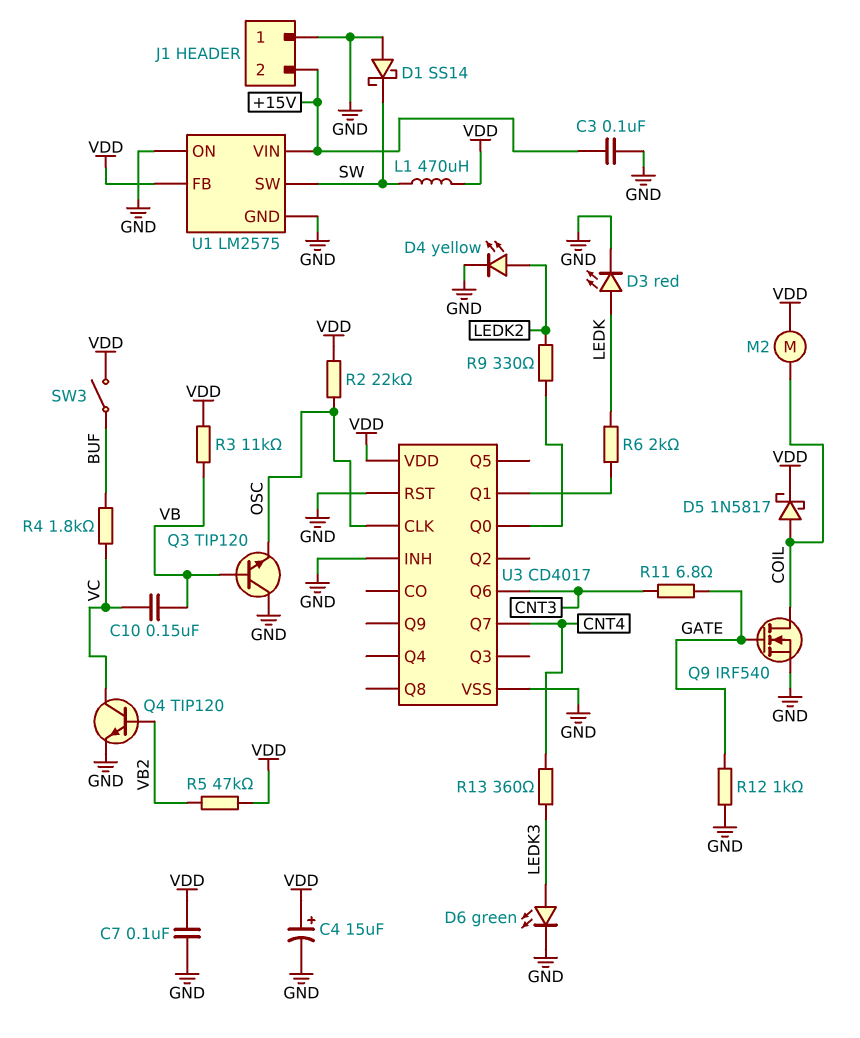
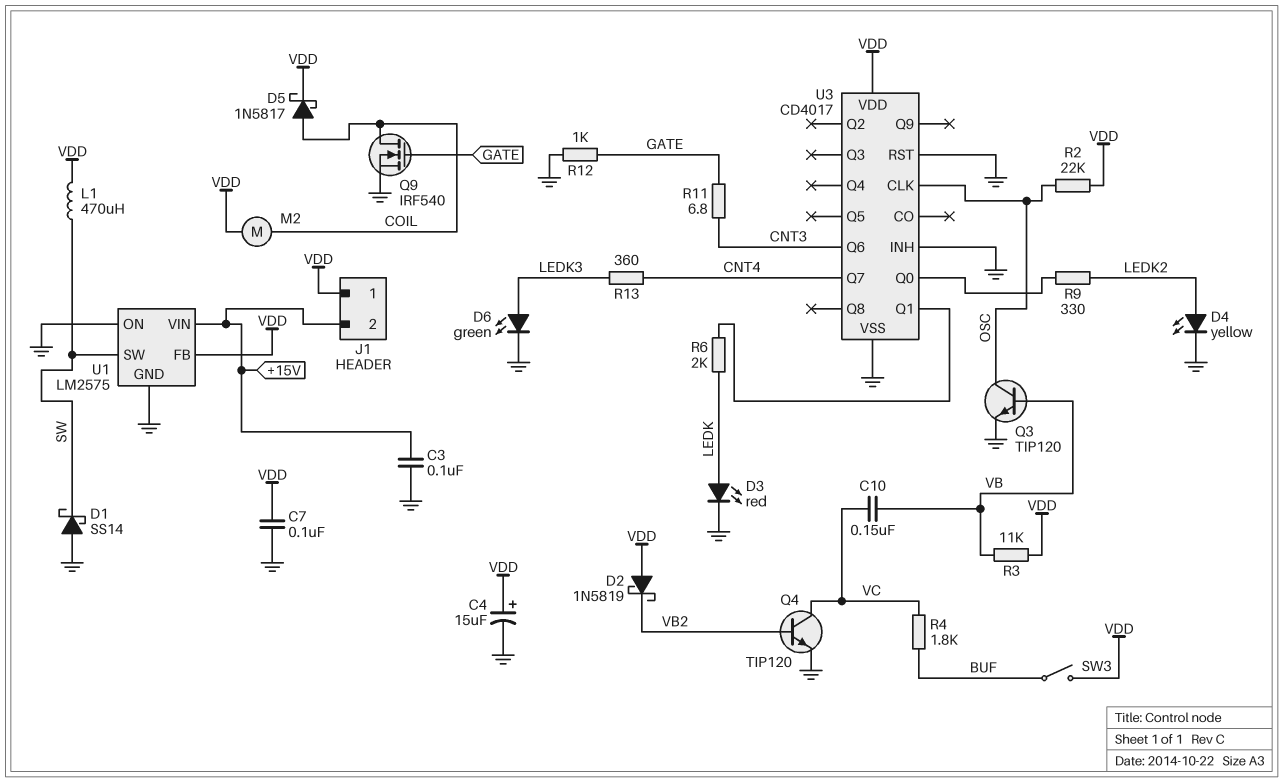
D2: none -> schottky 1N5819 (A VDD, K VB2)
J1 pin 1: GND -> VDD
Q3: NPN TIP120 (B VB, C GND, E OSC) -> NPN TIP120 (B VB, C OSC, E GND)
R5: 47k (VB2, VDD) -> none

